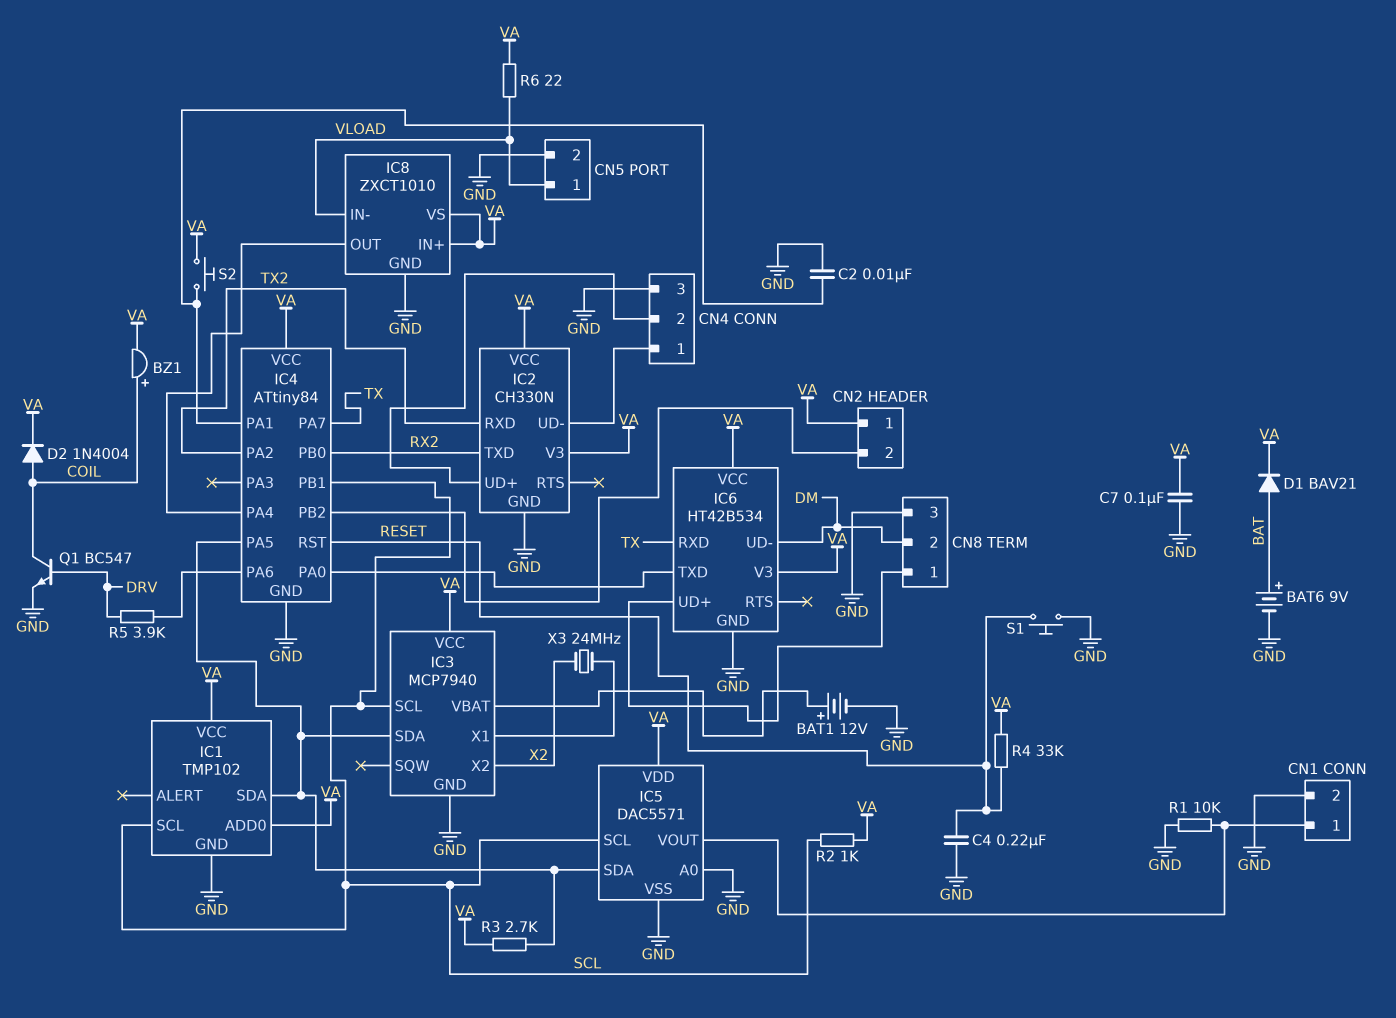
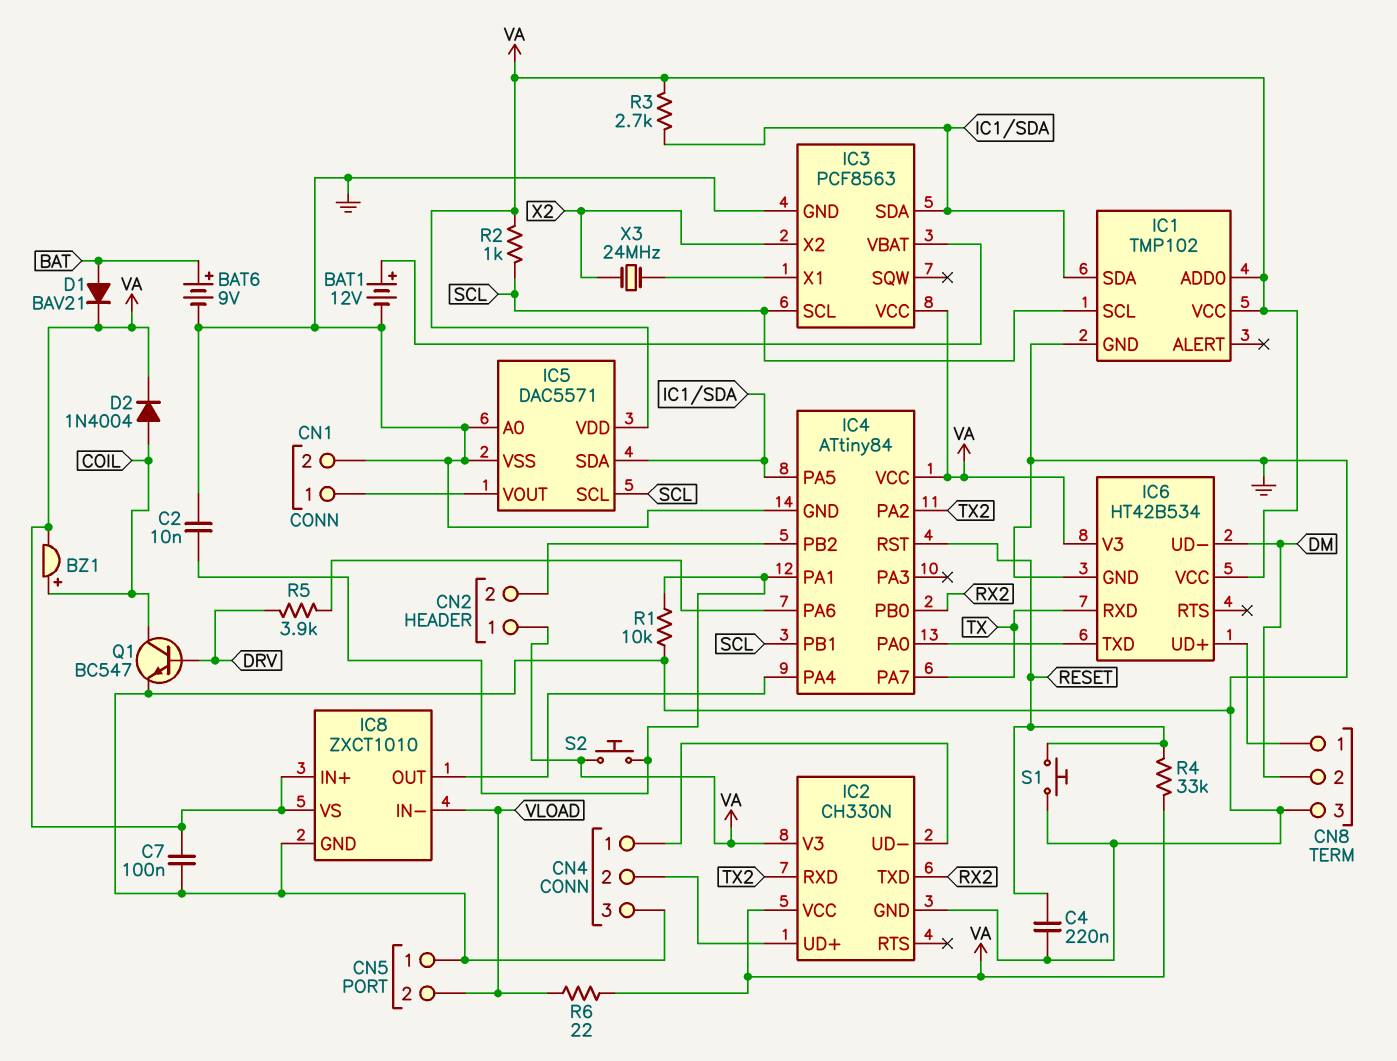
CN5 pin 1: VLOAD -> GND
CN5 pin 2: GND -> VLOAD
IC3: MCP7940 -> PCF8563
R1: 10k (CN1/1, GND) -> 10k (GND, IC4/PA1)

